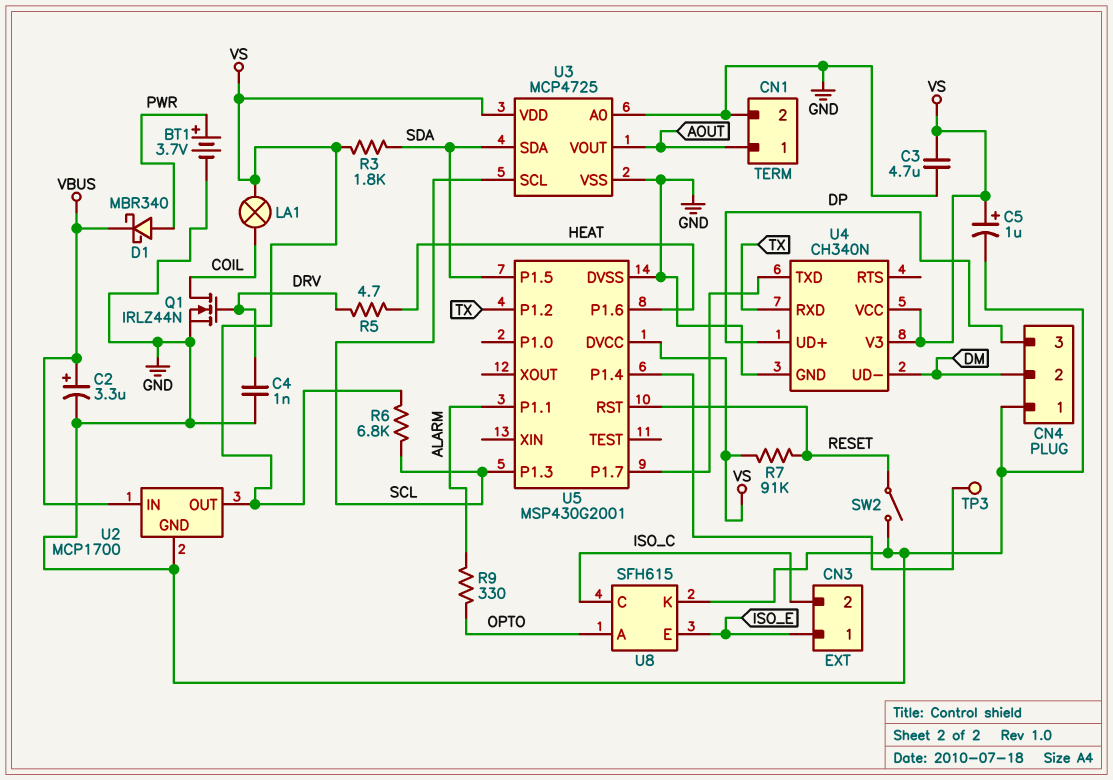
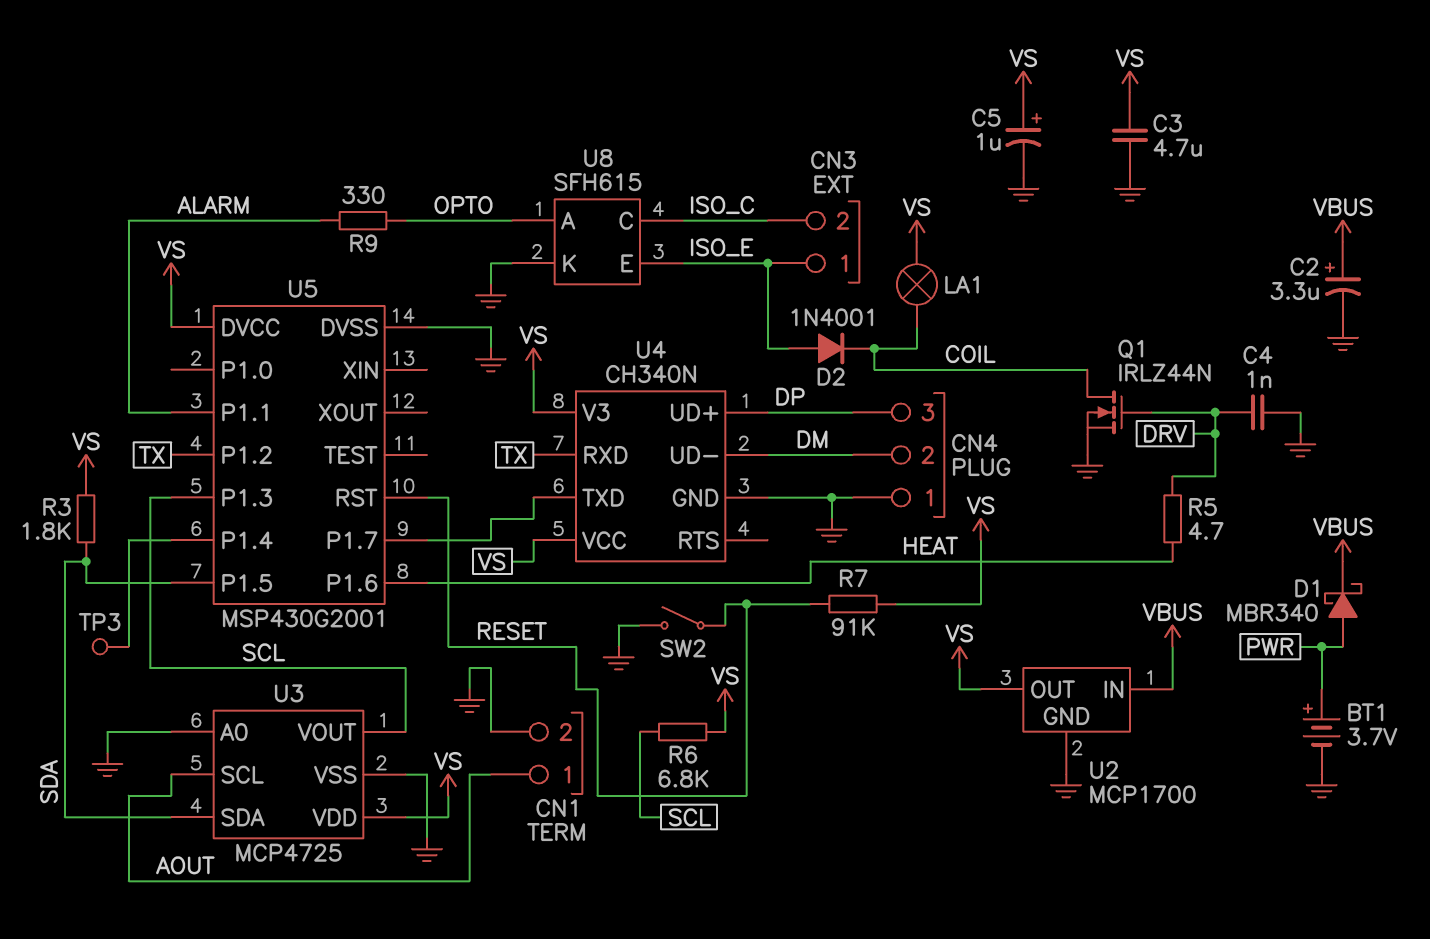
D2: none -> diode 1N4001 (A ISO_E, K COIL)
U3 pin SCL: SCL -> AOUT
U3 pin VOUT: AOUT -> SCL

